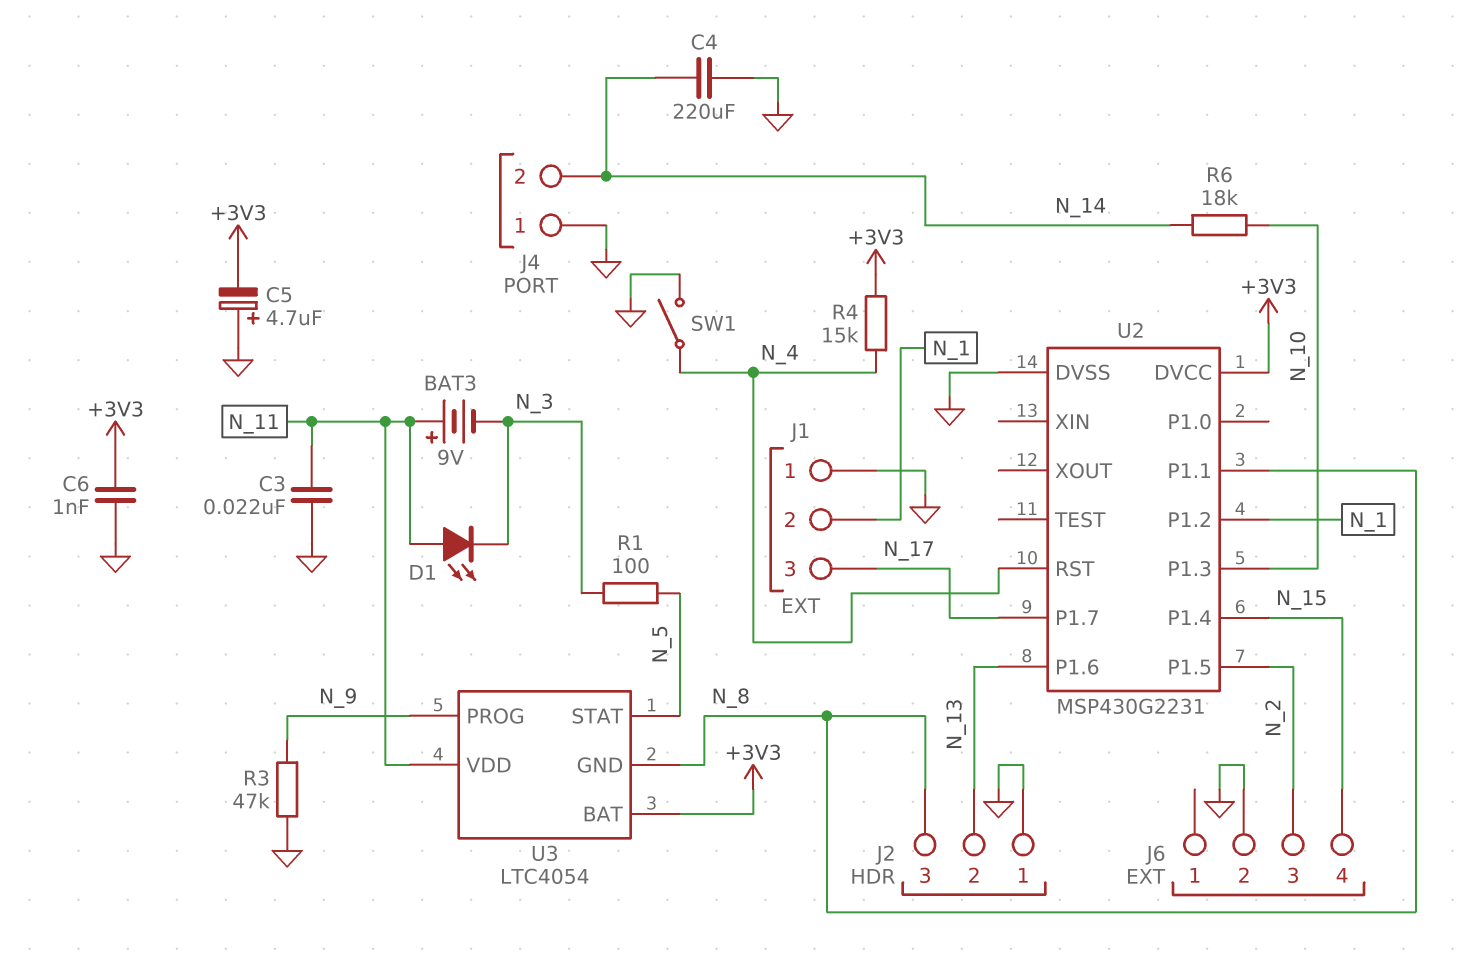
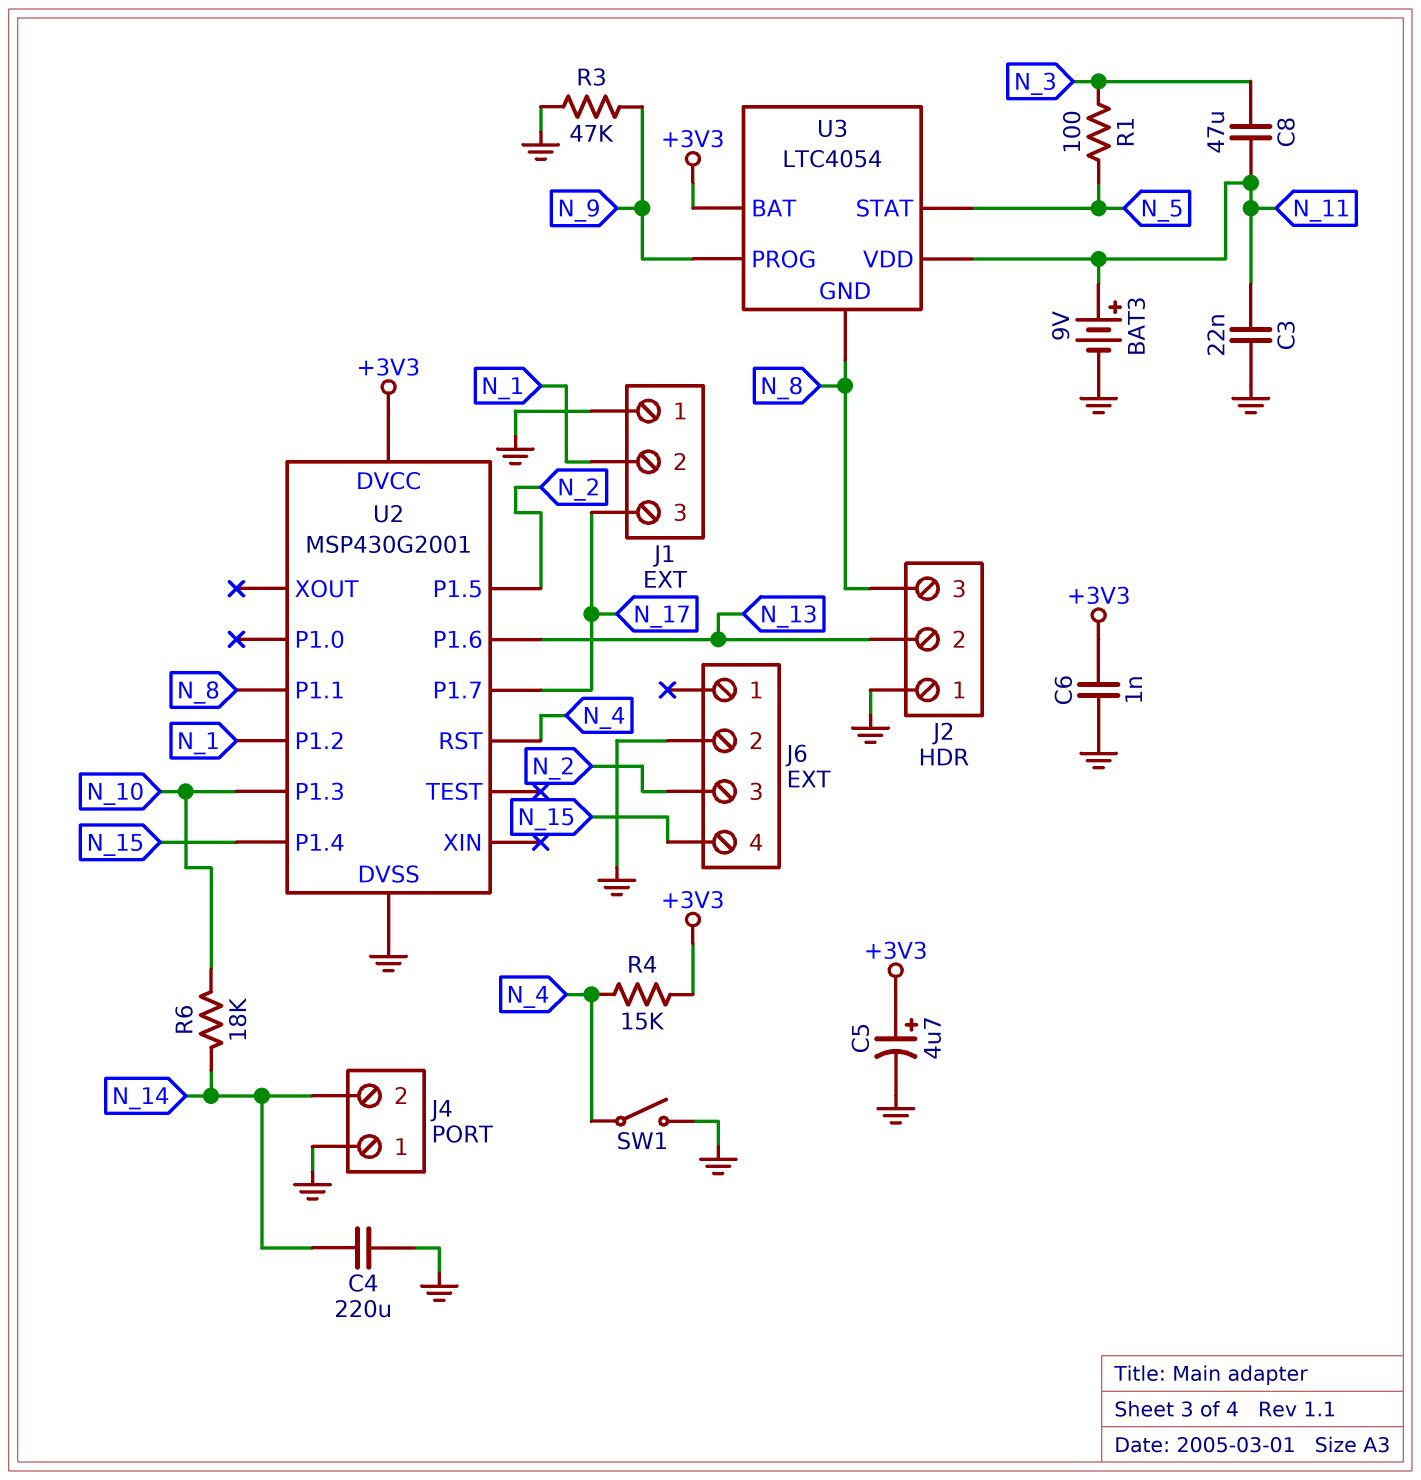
BAT3: 9V (plus N_11, minus N_3) -> 9V (plus N_11, minus GND)
C5: 4.7uF (plus GND, minus +3V3) -> 4.7uF (plus +3V3, minus GND)
C8: none -> 47uF (N_3, N_11)
D1: LED (A N_11, K N_3) -> none
U2: MSP430G2231 -> MSP430G2001

